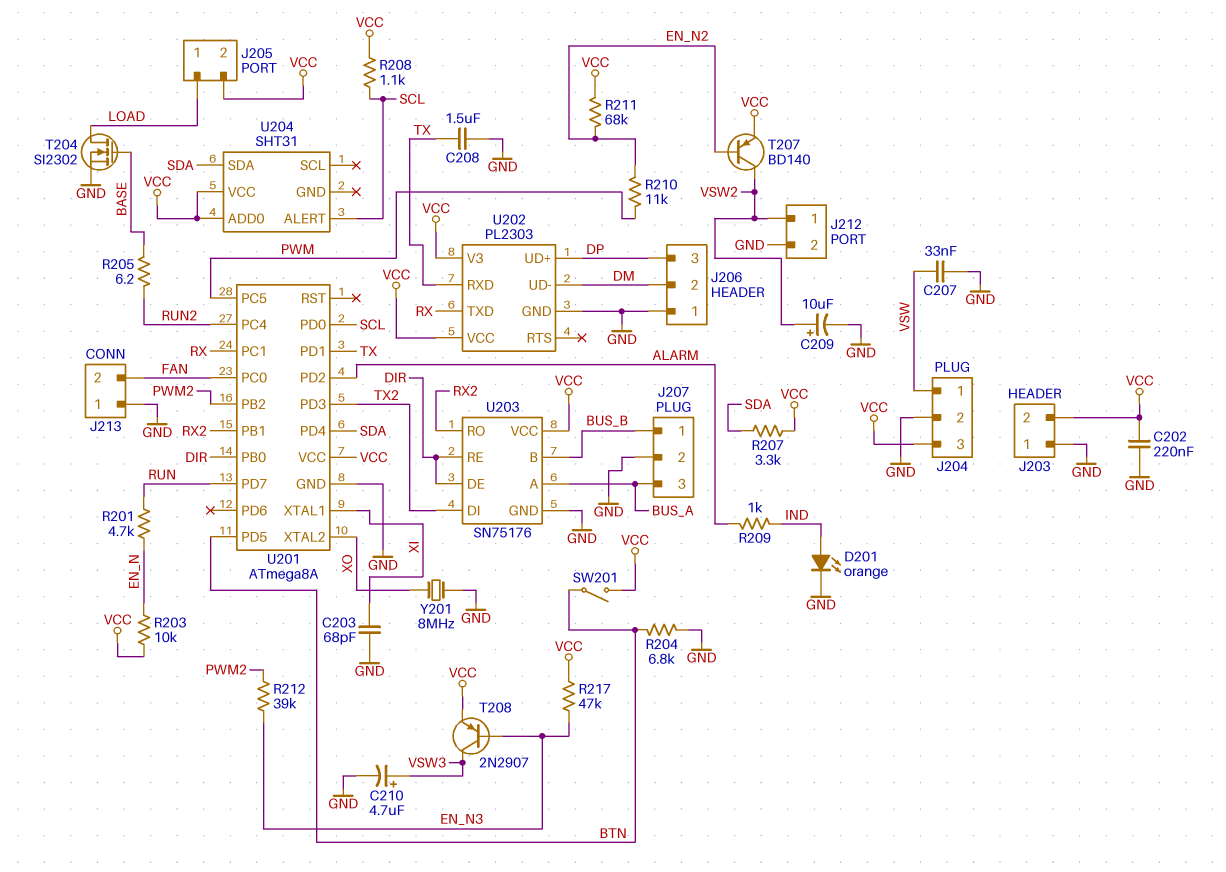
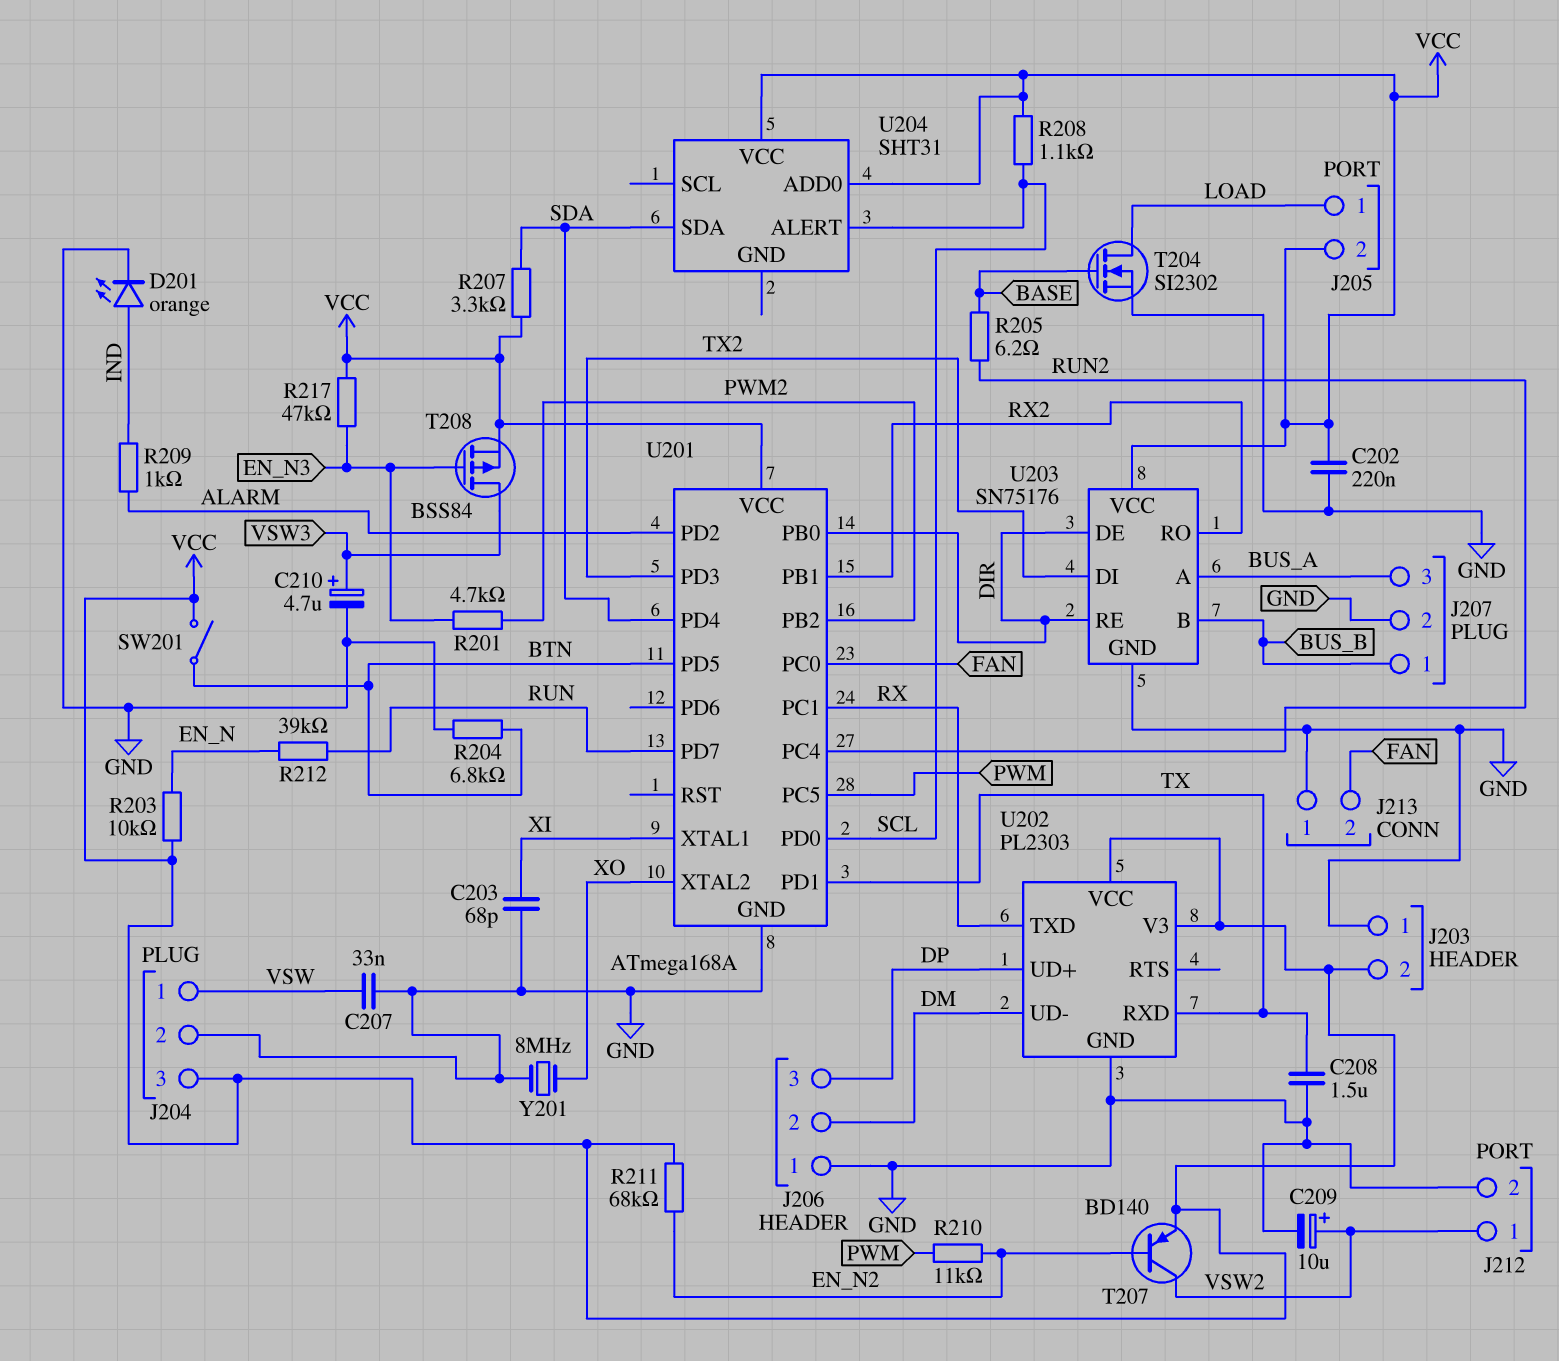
R201: 4.7k (EN_N, RUN) -> 4.7k (EN_N3, PWM2)
R212: 39k (EN_N3, PWM2) -> 39k (EN_N, RUN)
T208: PNP 2N2907 (B EN_N3, C VSW3, E VCC) -> PMOS BSS84 (G EN_N3, D VSW3, S VCC)
U201: ATmega8A -> ATmega168A

